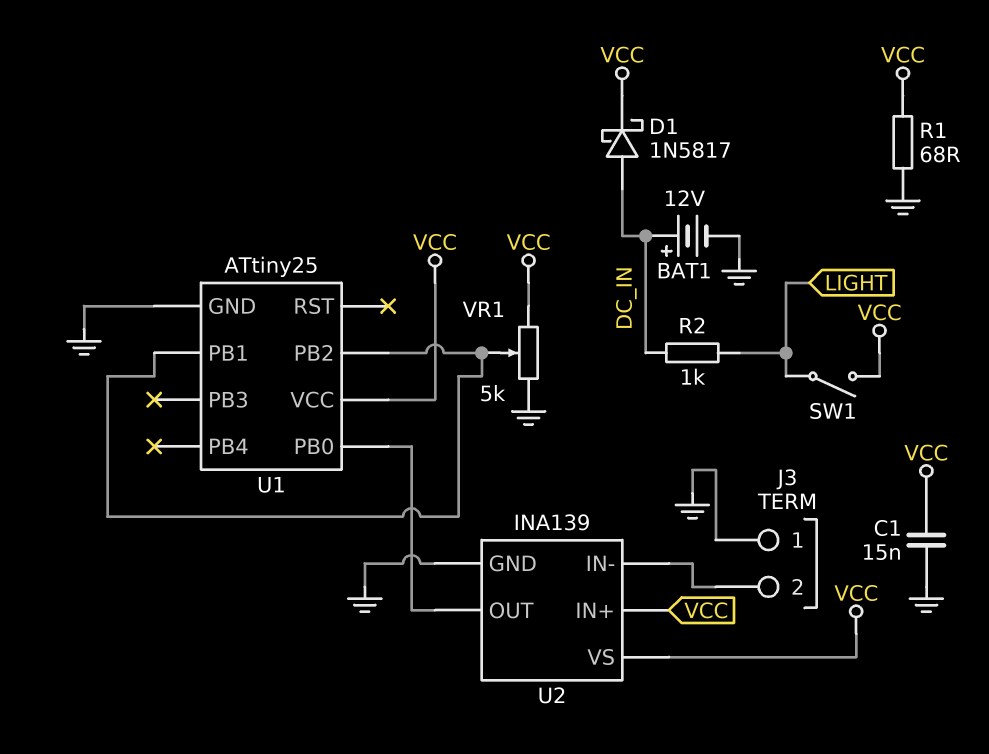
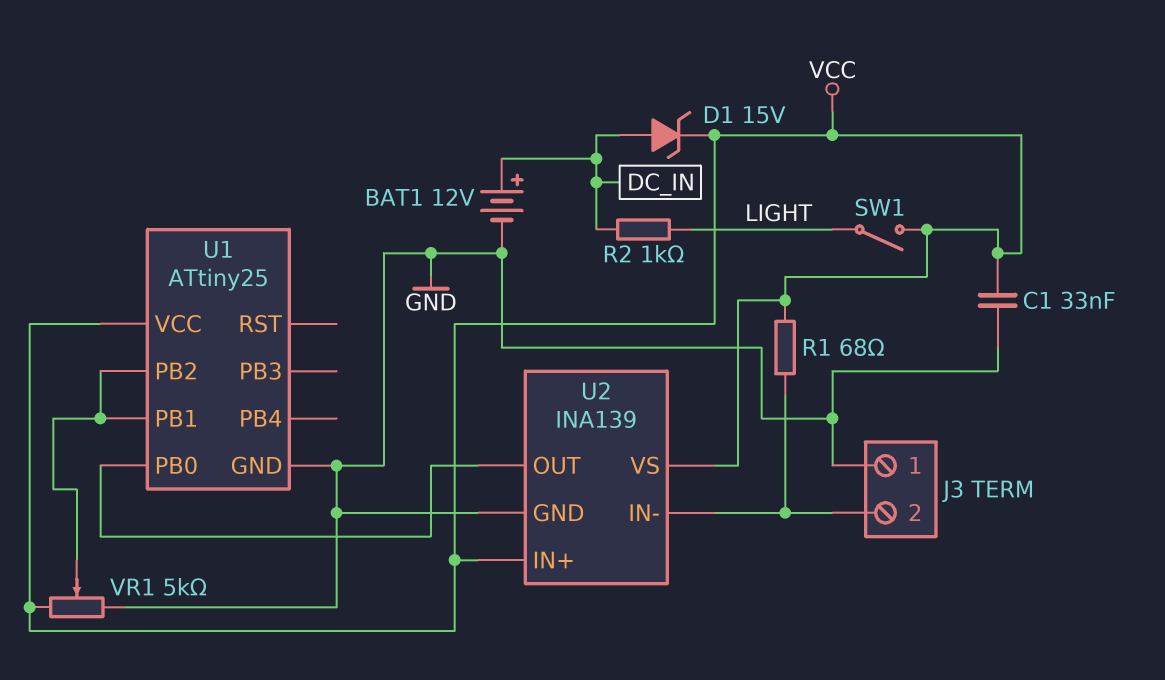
C1: 15nF (GND, VCC) -> 33nF (GND, VCC)
D1: schottky 1N5817 (A DC_IN, K VCC) -> zener 15V (A DC_IN, K VCC)
R1: 68 (GND, VCC) -> 68 (J3/2, VCC)

